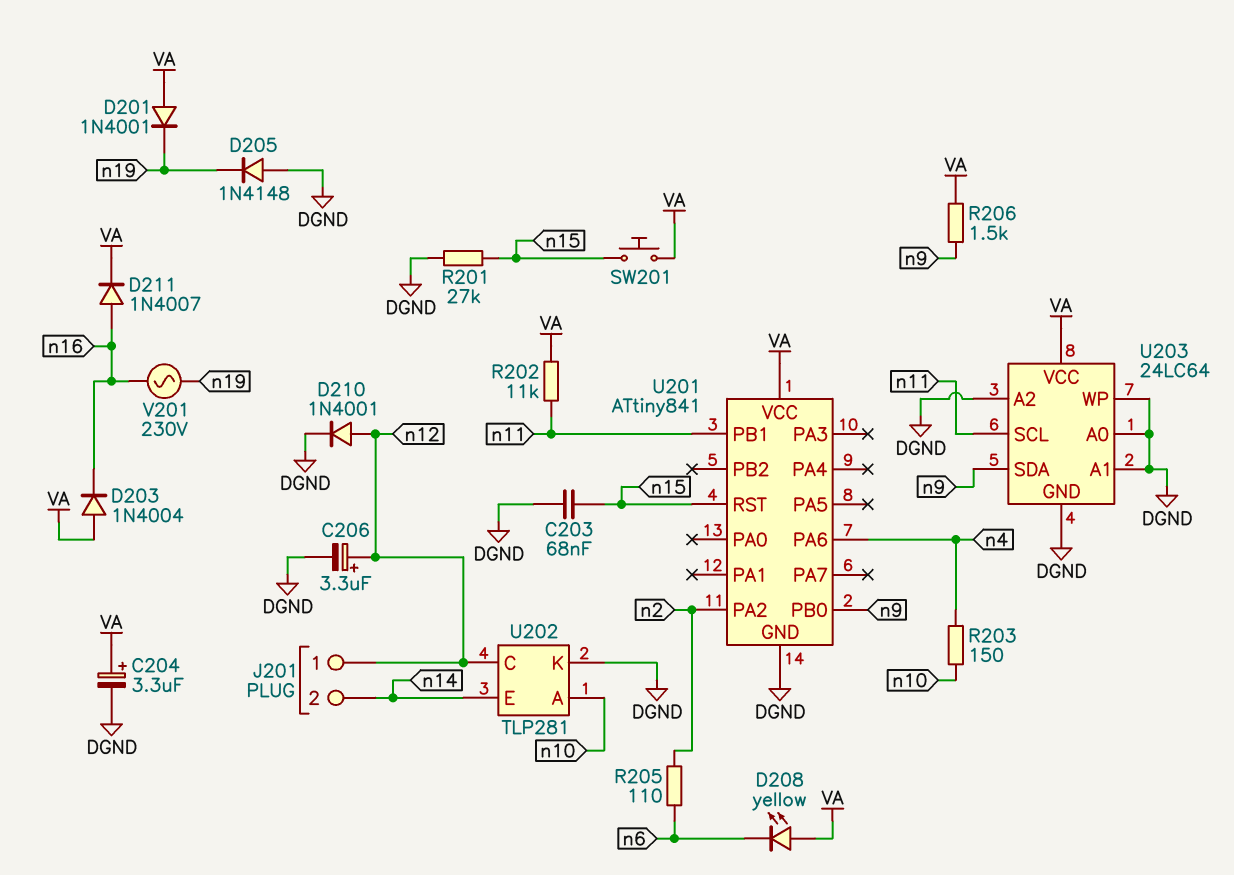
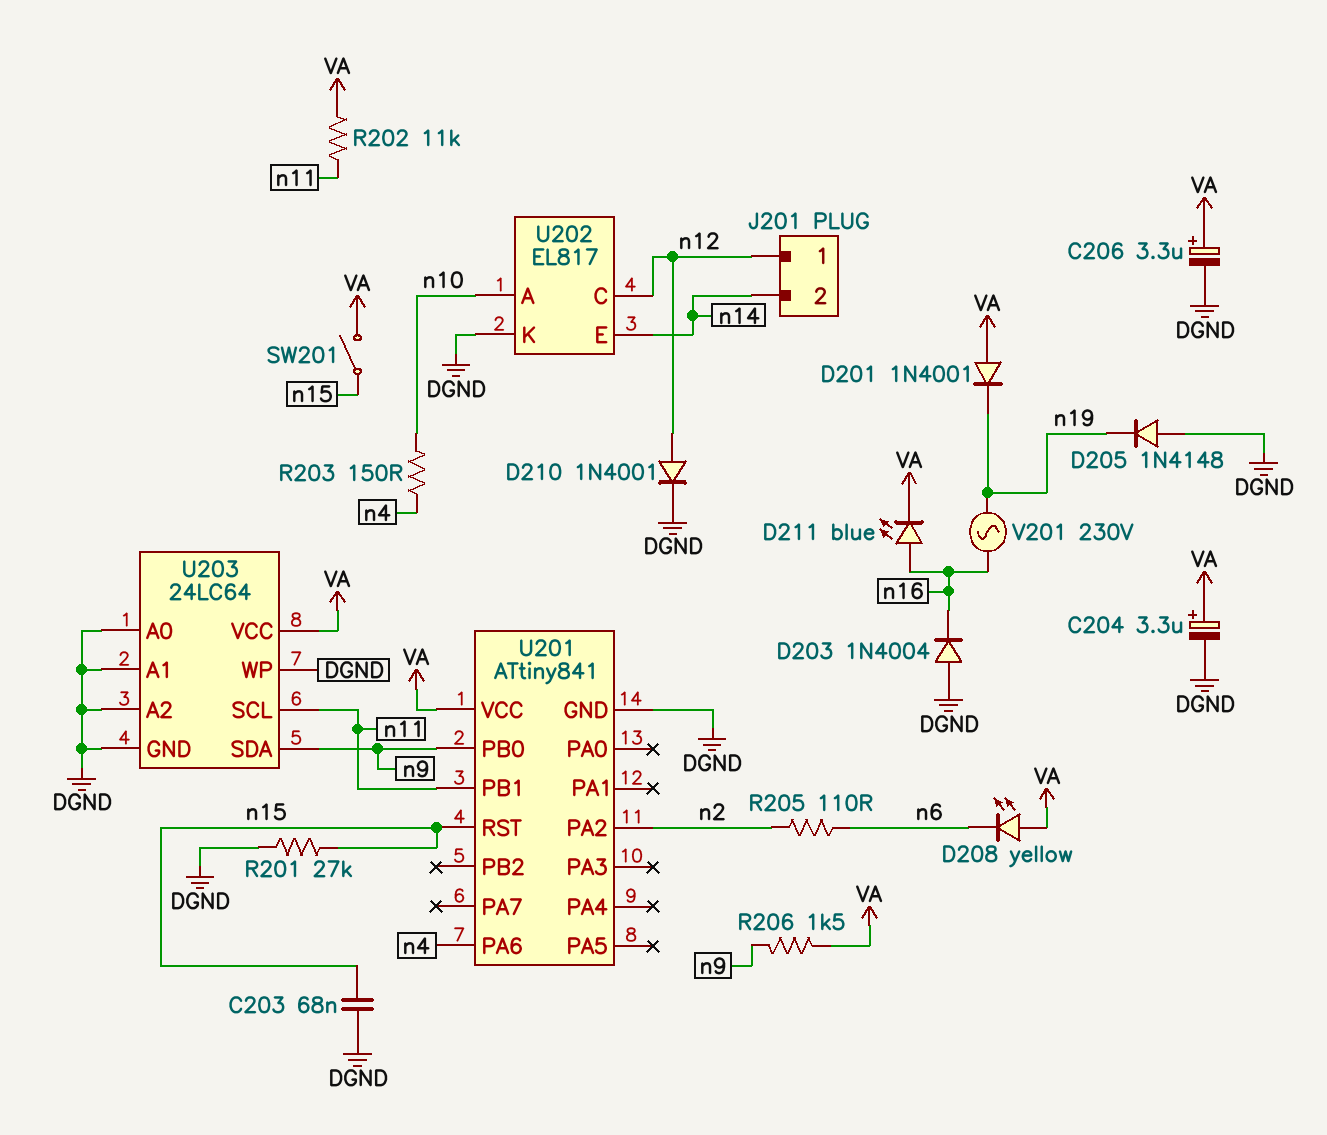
C206: 3.3uF (plus n12, minus DGND) -> 3.3uF (plus VA, minus DGND)
D203: diode 1N4004 (A VA, K n16) -> diode 1N4004 (A DGND, K n16)
D211: diode 1N4007 (A n16, K VA) -> LED blue (A n16, K VA)
SW201: button (VA, n15) -> switch (VA, n15)
U202: TLP281 -> EL817

